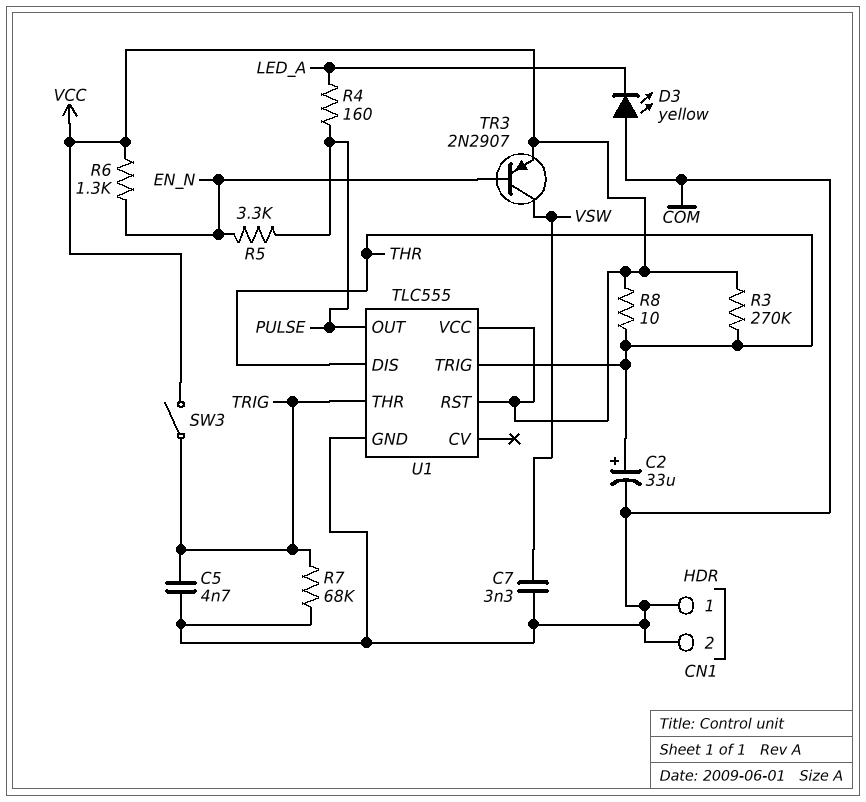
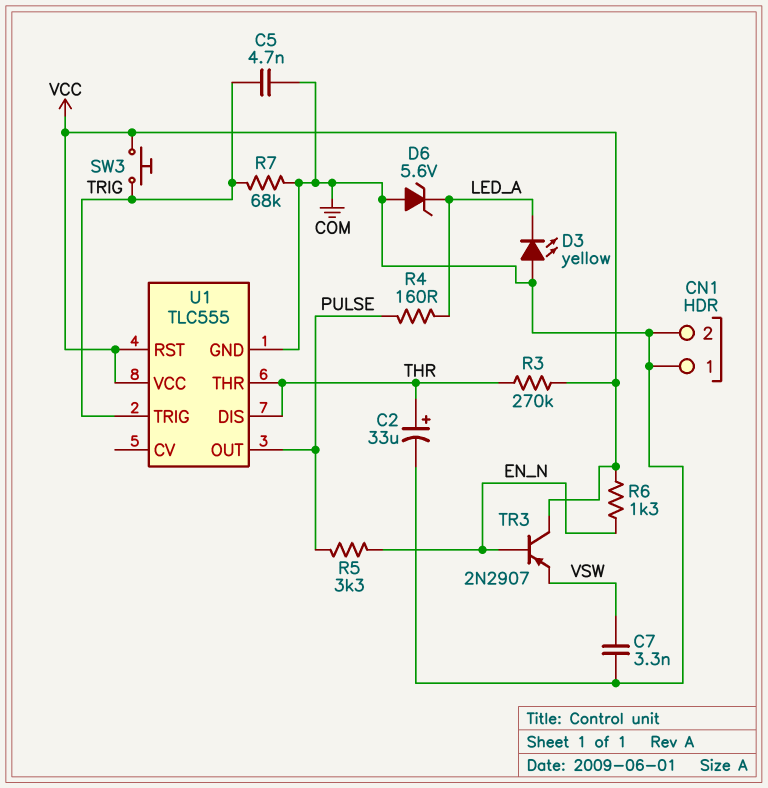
D6: none -> zener 5.6V (A COM, K LED_A)
R8: 10 (THR, VCC) -> none
SW3: switch (TRIG, VCC) -> button (TRIG, VCC)
TR3: PNP 2N2907 (B EN_N, C VSW, E VCC) -> PNP 2N2907 (B EN_N, C VCC, E VSW)
U1 pin THR: TRIG -> THR
U1 pin TRIG: THR -> TRIG

